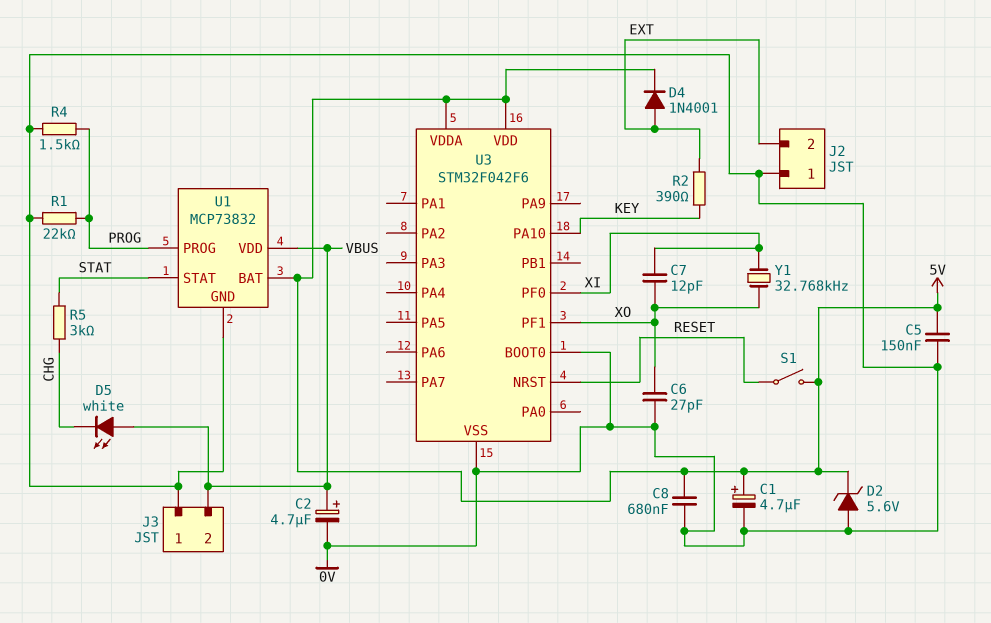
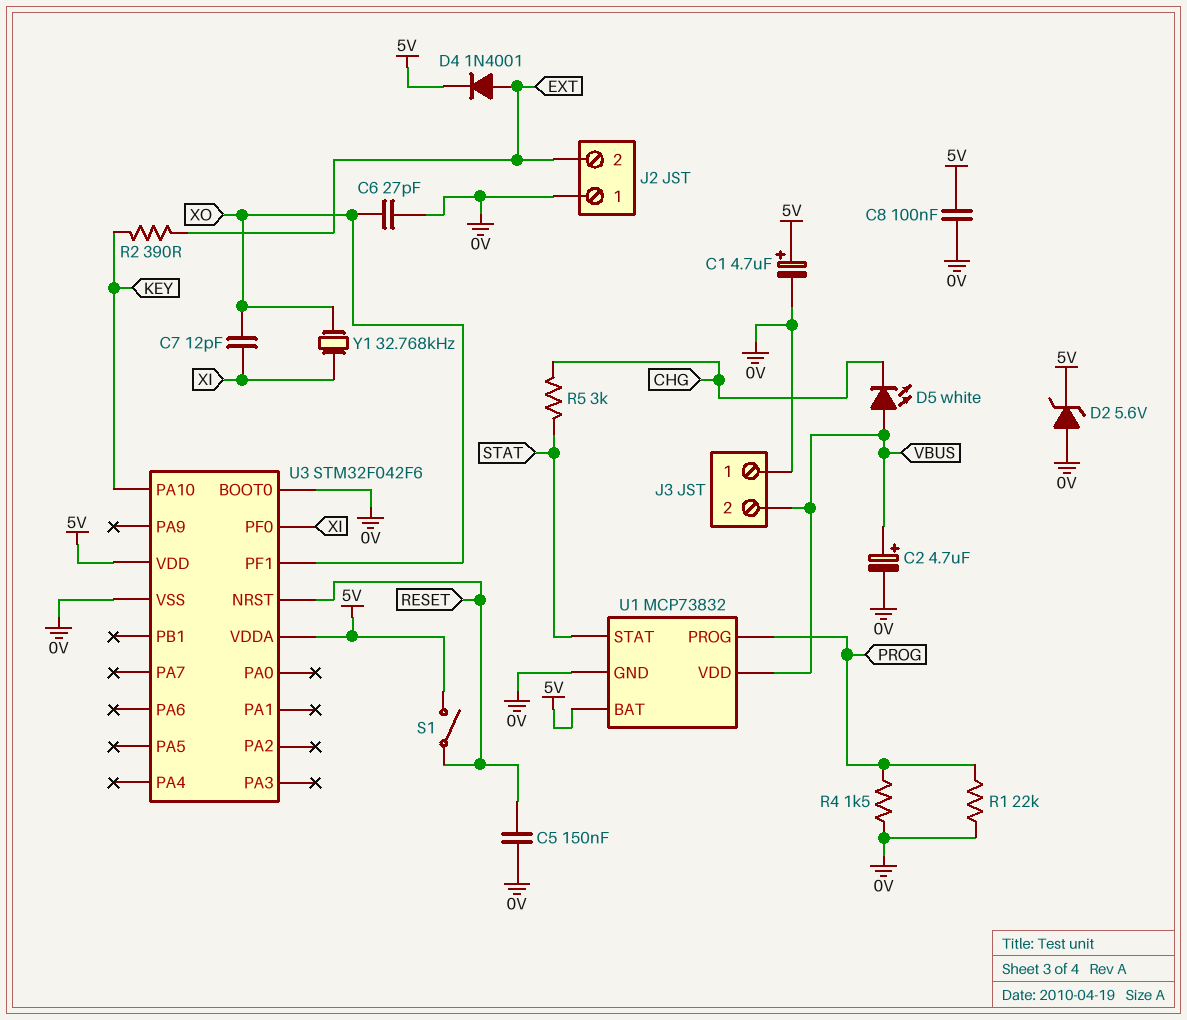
C5: 150nF (0V, 5V) -> 150nF (0V, RESET)
C8: 680nF (0V, 5V) -> 100nF (0V, 5V)

